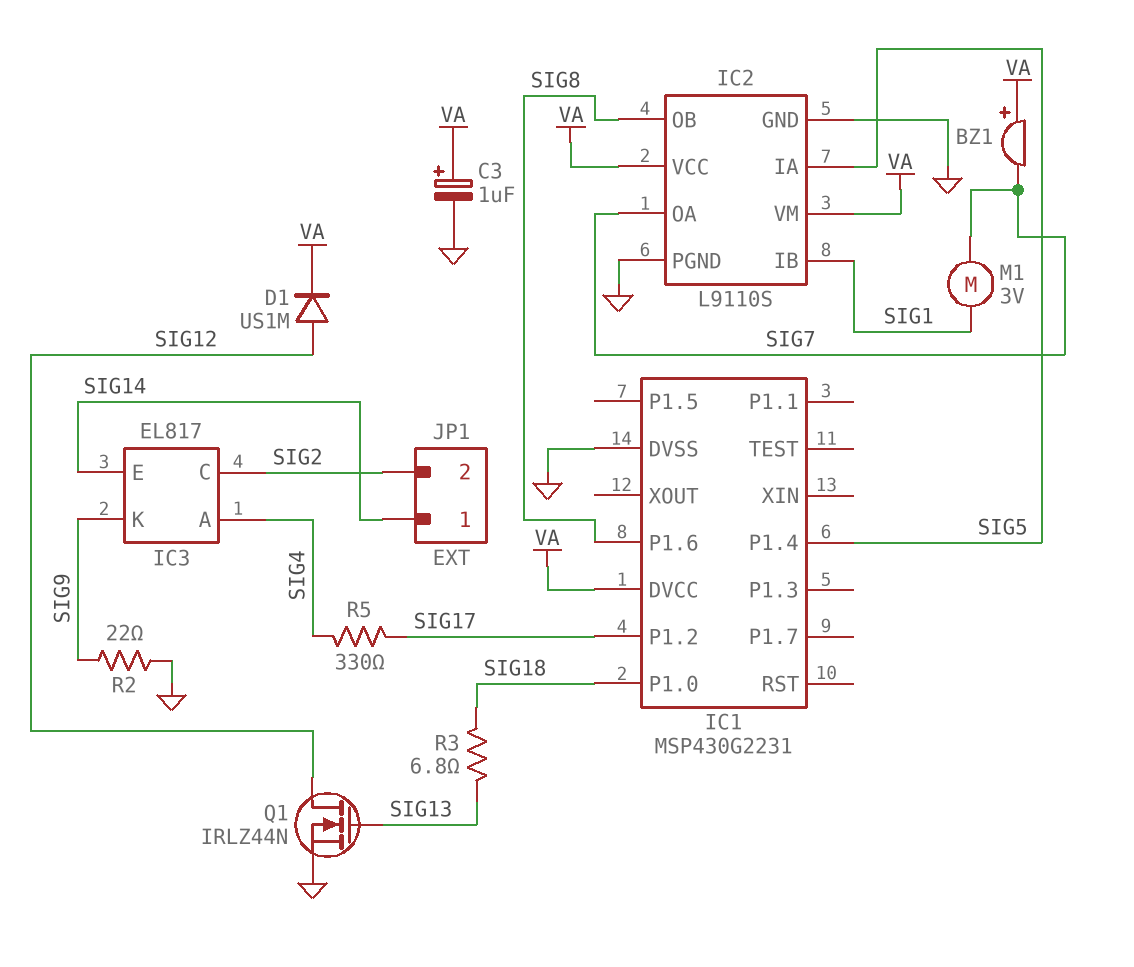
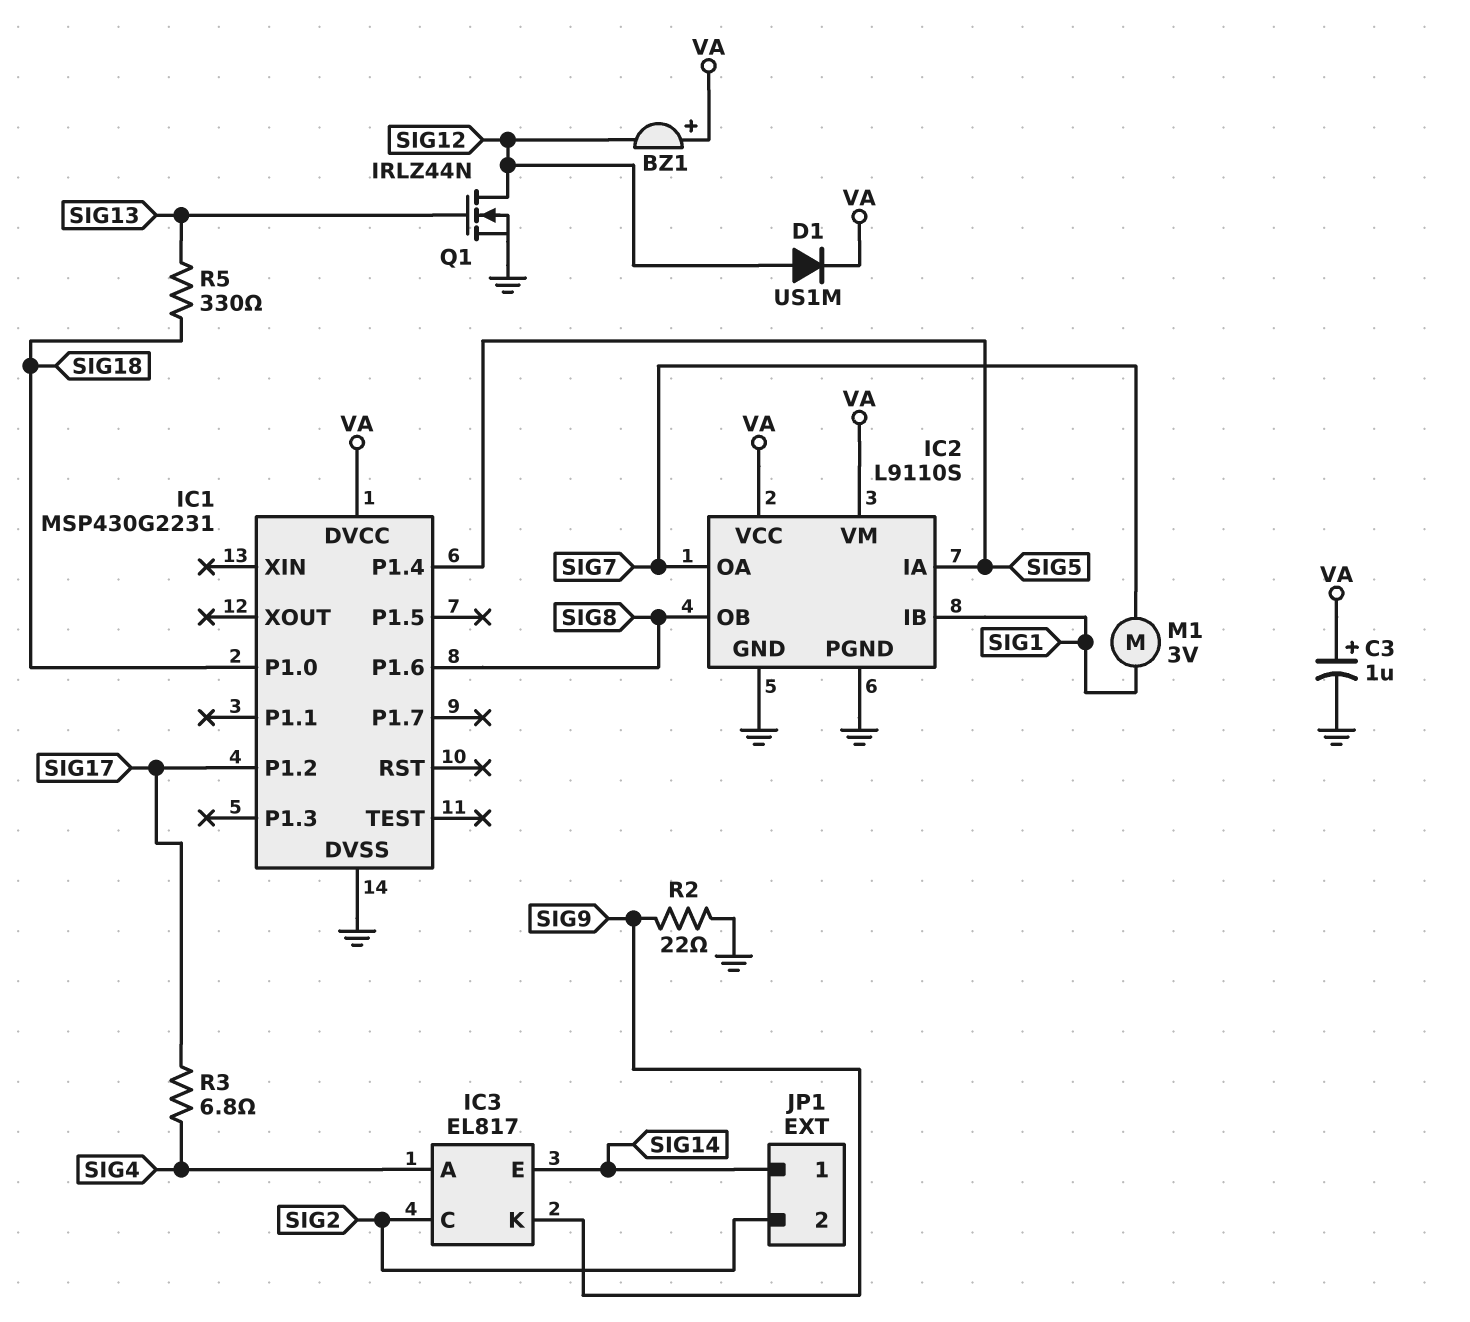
BZ1: buzzer (plus VA, minus SIG7) -> buzzer (plus VA, minus SIG12)
R3: 6.8 (SIG13, SIG18) -> 6.8 (SIG4, SIG17)
R5: 330 (SIG4, SIG17) -> 330 (SIG13, SIG18)

